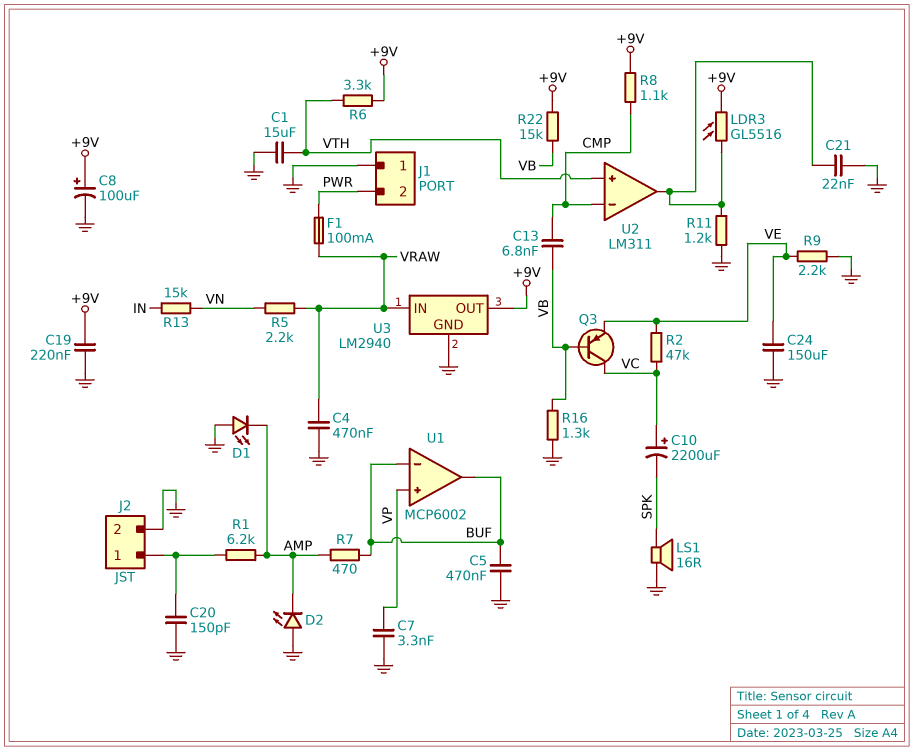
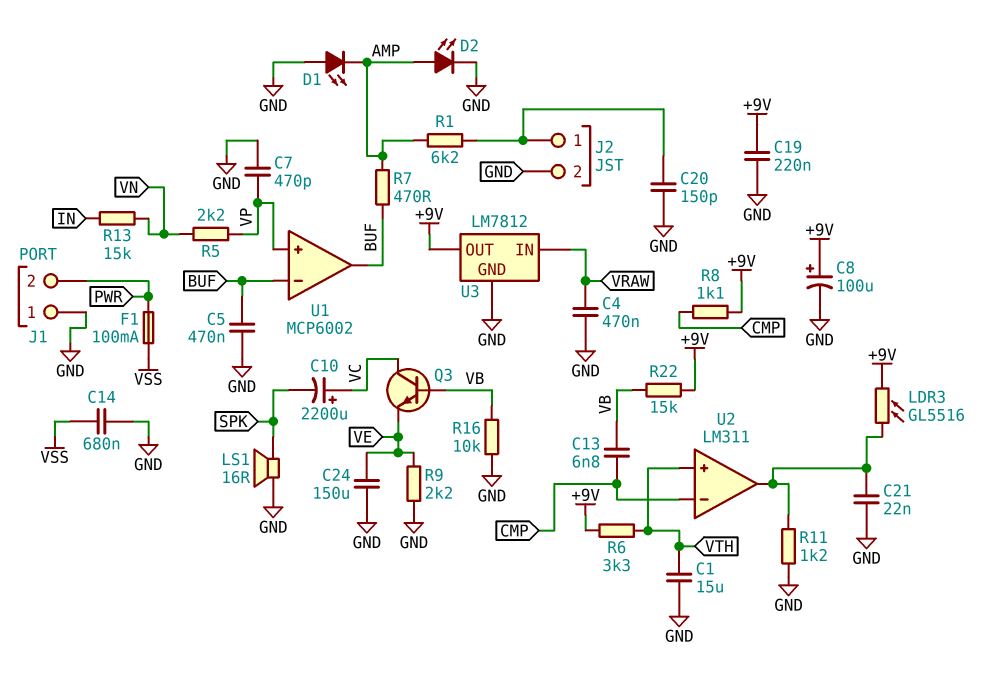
C7: 3.3nF (GND, VP) -> 470pF (GND, VP)
C14: none -> 680nF (GND, VSS)
D2: LED (A GND, K AMP) -> LED (A AMP, K GND)
F1: 100mA (PWR, VRAW) -> 100mA (PWR, VSS)
Q3: PNP (B VB, C VC, E VE) -> NPN (B VB, C VC, E VE)
R2: 47k (VC, VE) -> none
R5: 2.2k (VN, VRAW) -> 2.2k (VN, VP)
R16: 1.3k (GND, VB) -> 10k (GND, VB)
U3: LM2940 -> LM7812

